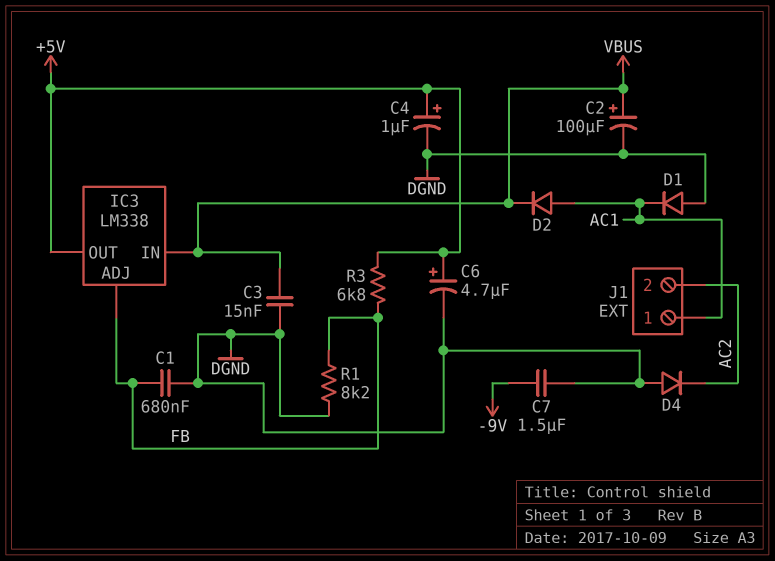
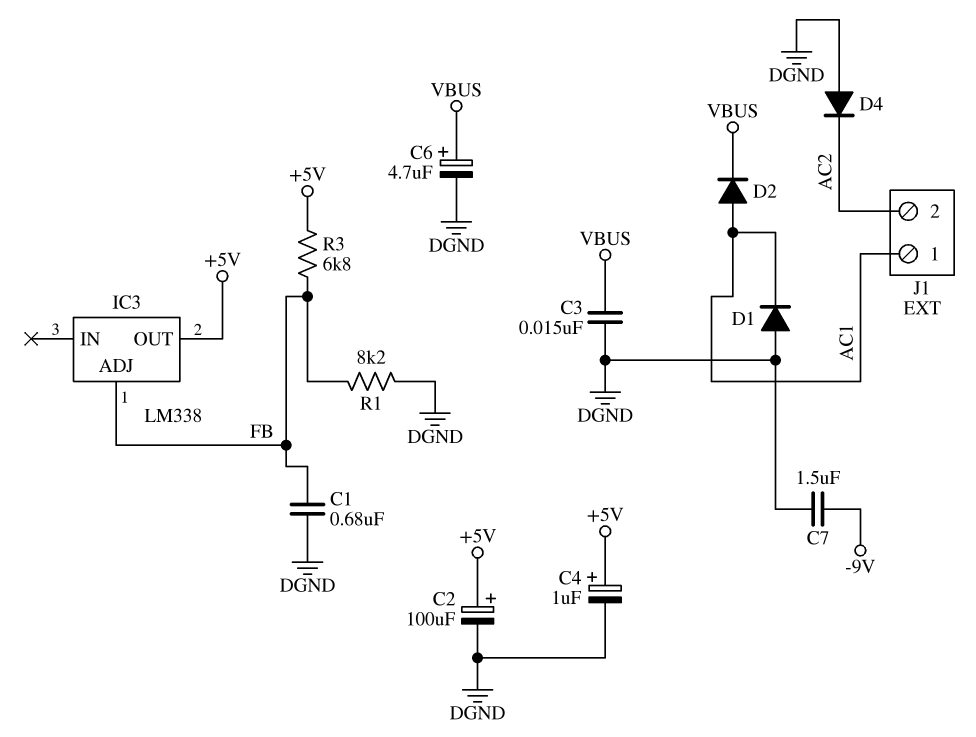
C2: 100uF (plus VBUS, minus DGND) -> 100uF (plus +5V, minus DGND)
C6: 4.7uF (plus +5V, minus DGND) -> 4.7uF (plus VBUS, minus DGND)
IC3 pin IN: VBUS -> none

